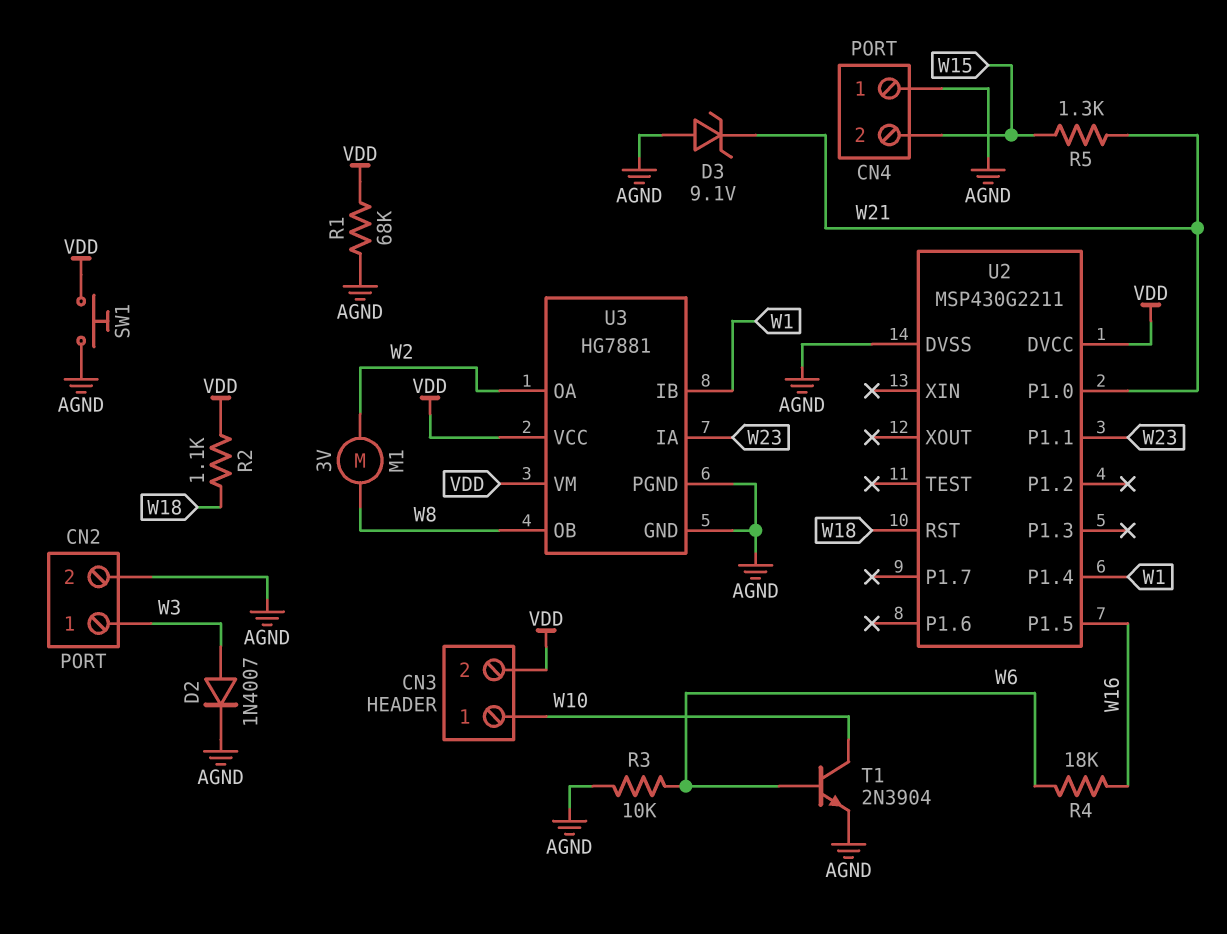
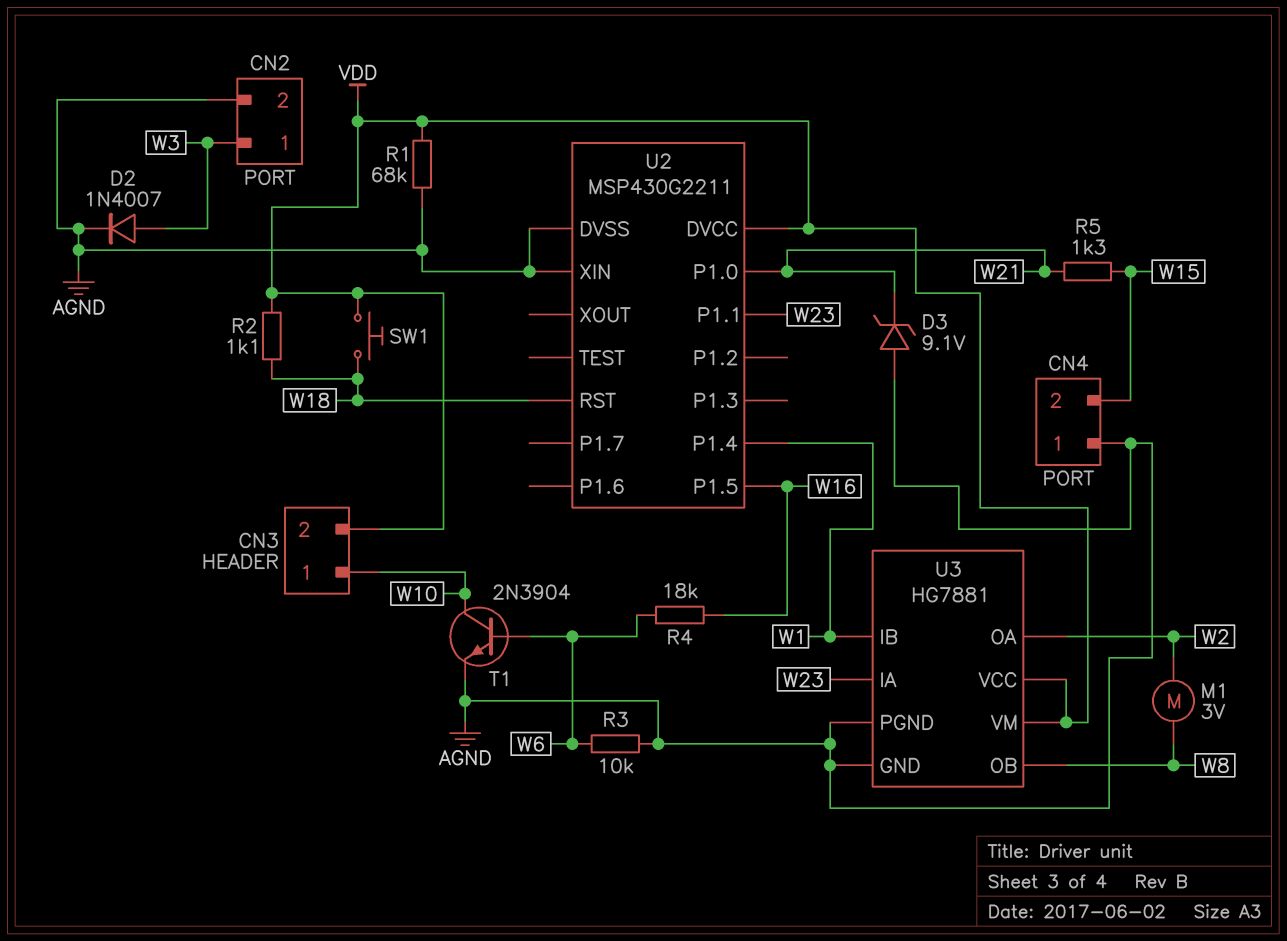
SW1: button (AGND, VDD) -> button (VDD, W18)
U2 pin XIN: none -> AGND

